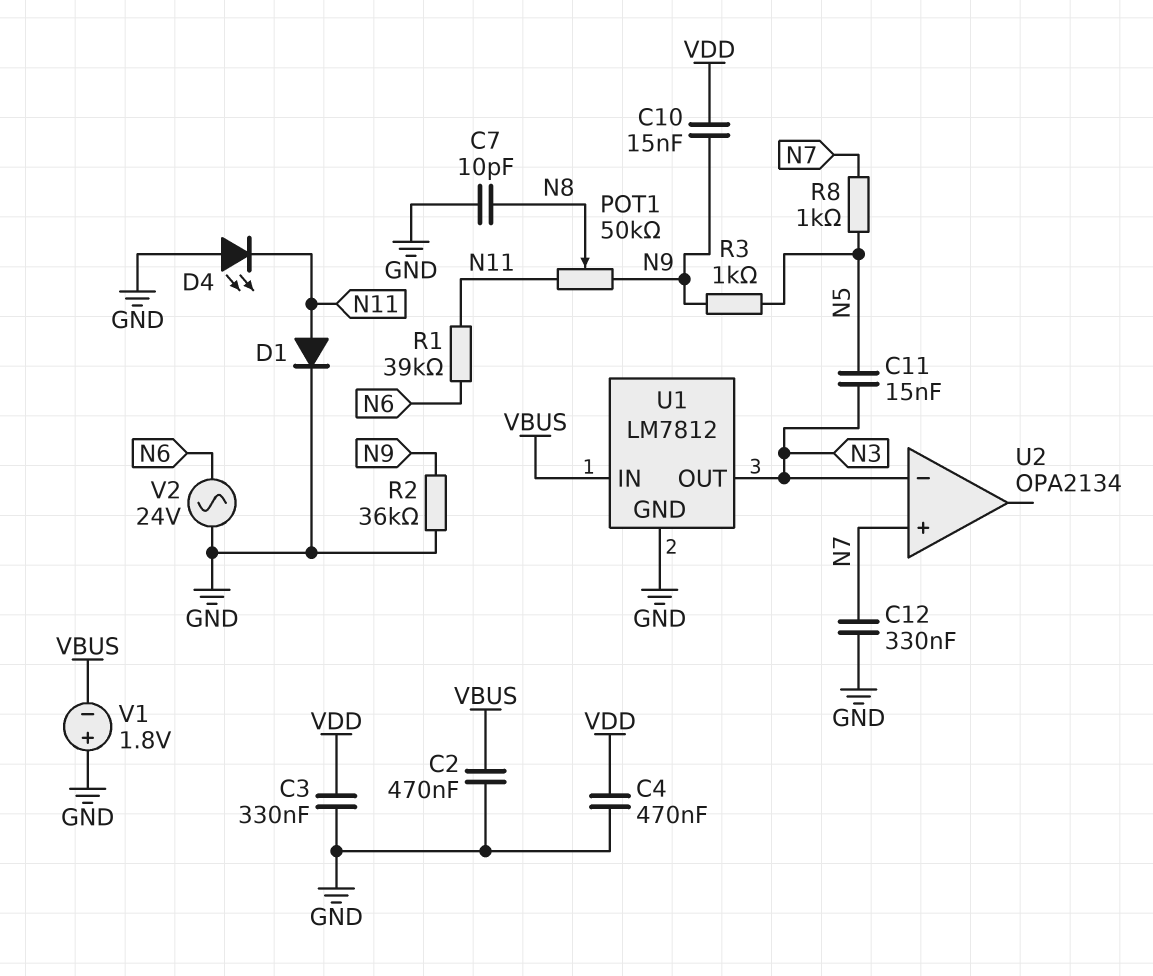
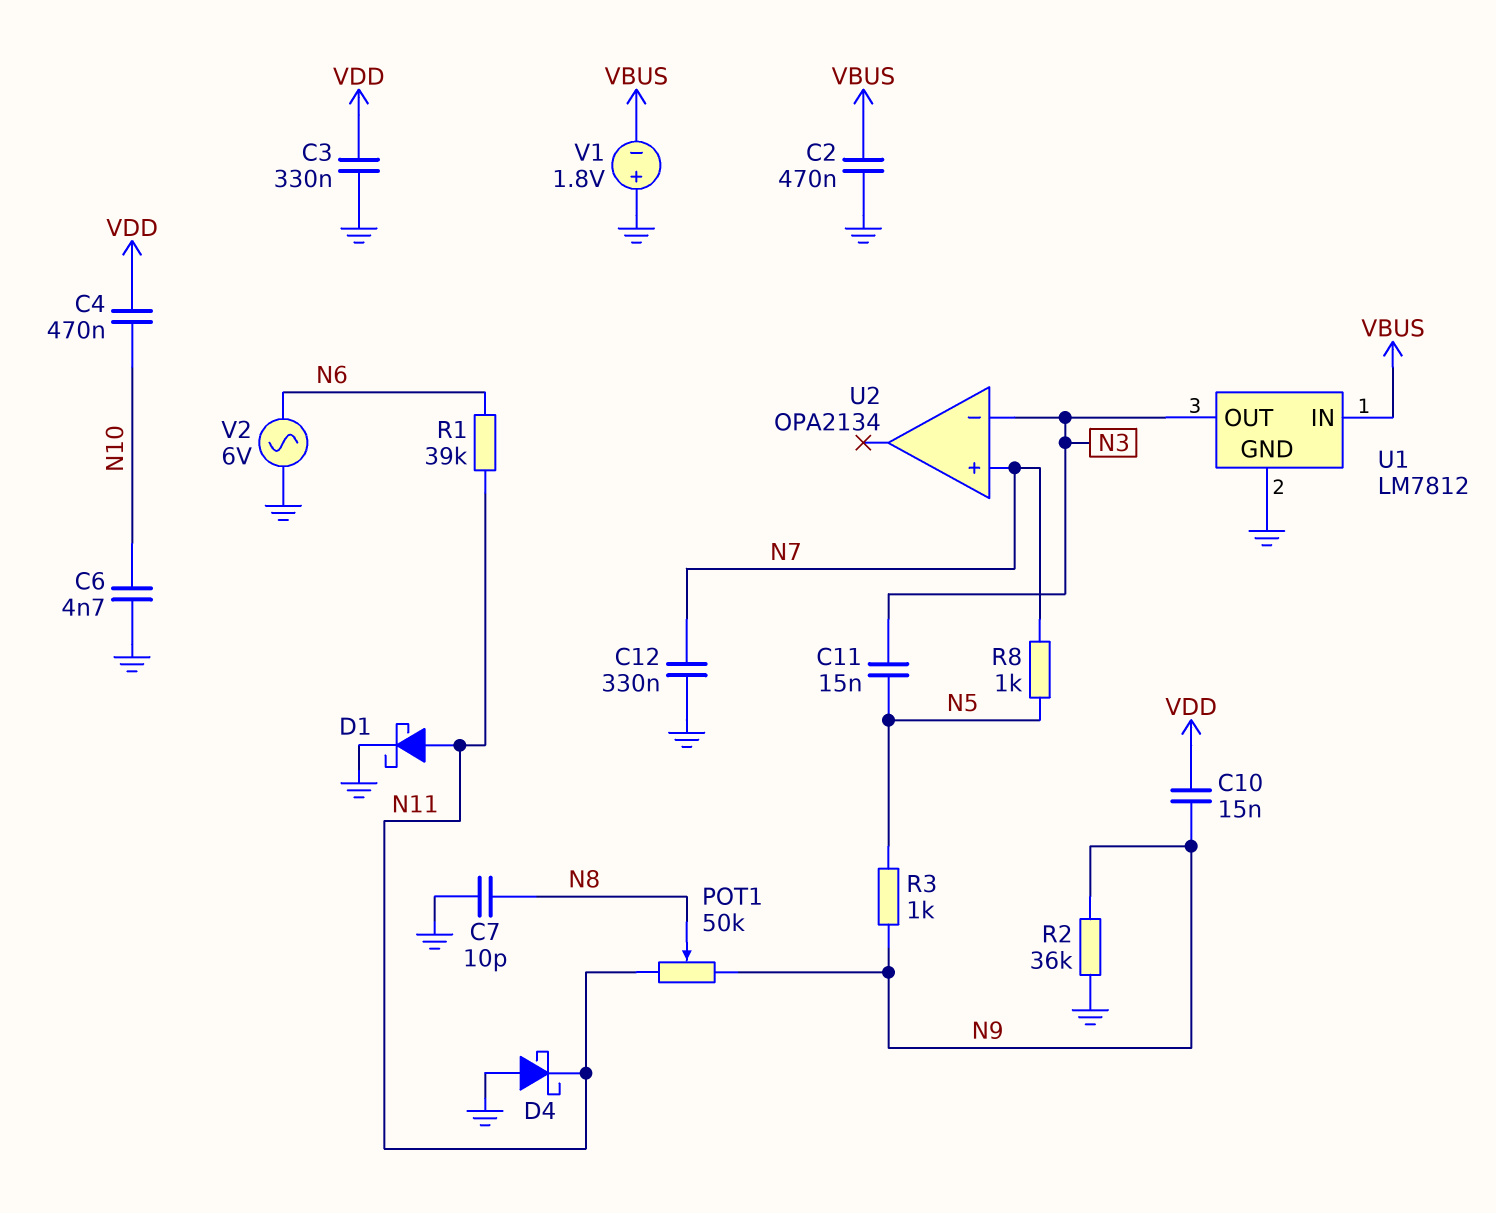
C4: 470nF (GND, VDD) -> 470nF (N10, VDD)
C6: none -> 4.7nF (GND, N10)
D1: diode (A N11, K GND) -> schottky (A N11, K GND)
D4: LED (A GND, K N11) -> schottky (A GND, K N11)
V2: AC 24V (GND, N6) -> AC 6V (GND, N6)

